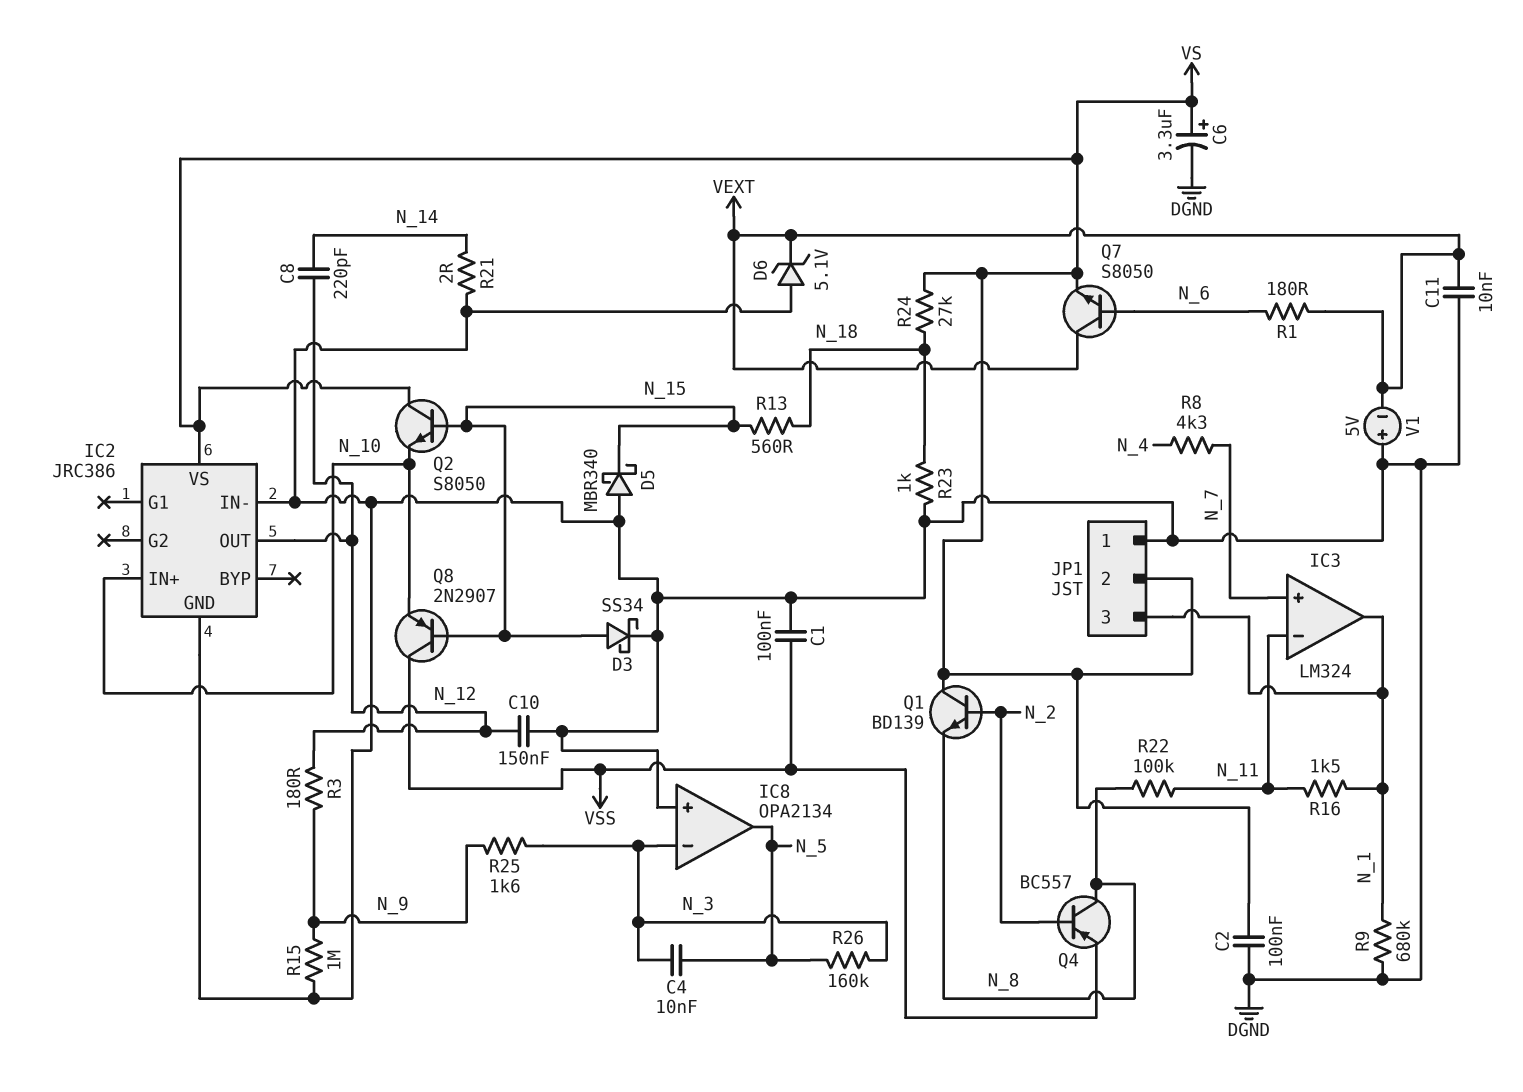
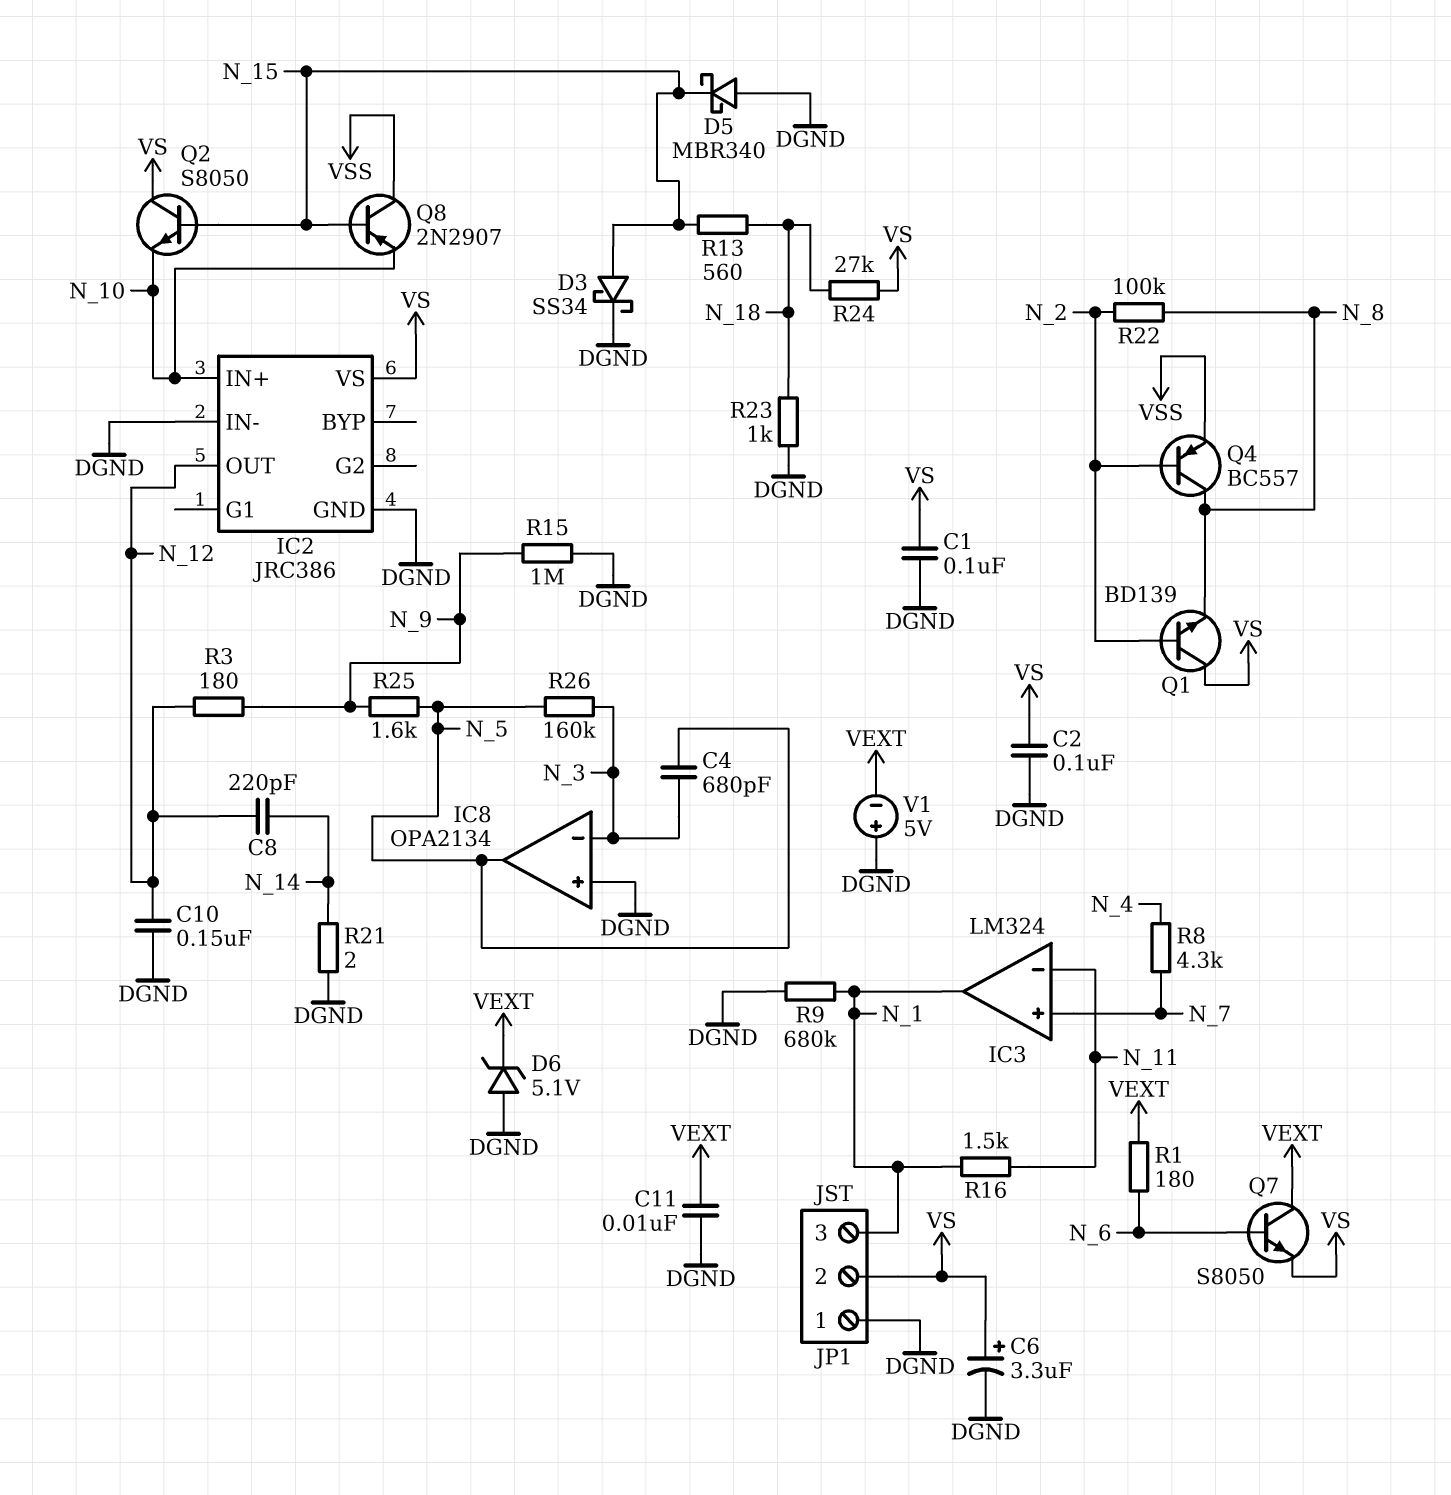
C1: 100nF (DGND, VSS) -> 100nF (DGND, VS)
C4: 10nF (N_3, N_5) -> 680pF (N_3, N_5)
R22: 100k (N_8, N_11) -> 100k (N_2, N_8)
R25: 1.6k (N_3, N_9) -> 1.6k (N_5, N_9)

